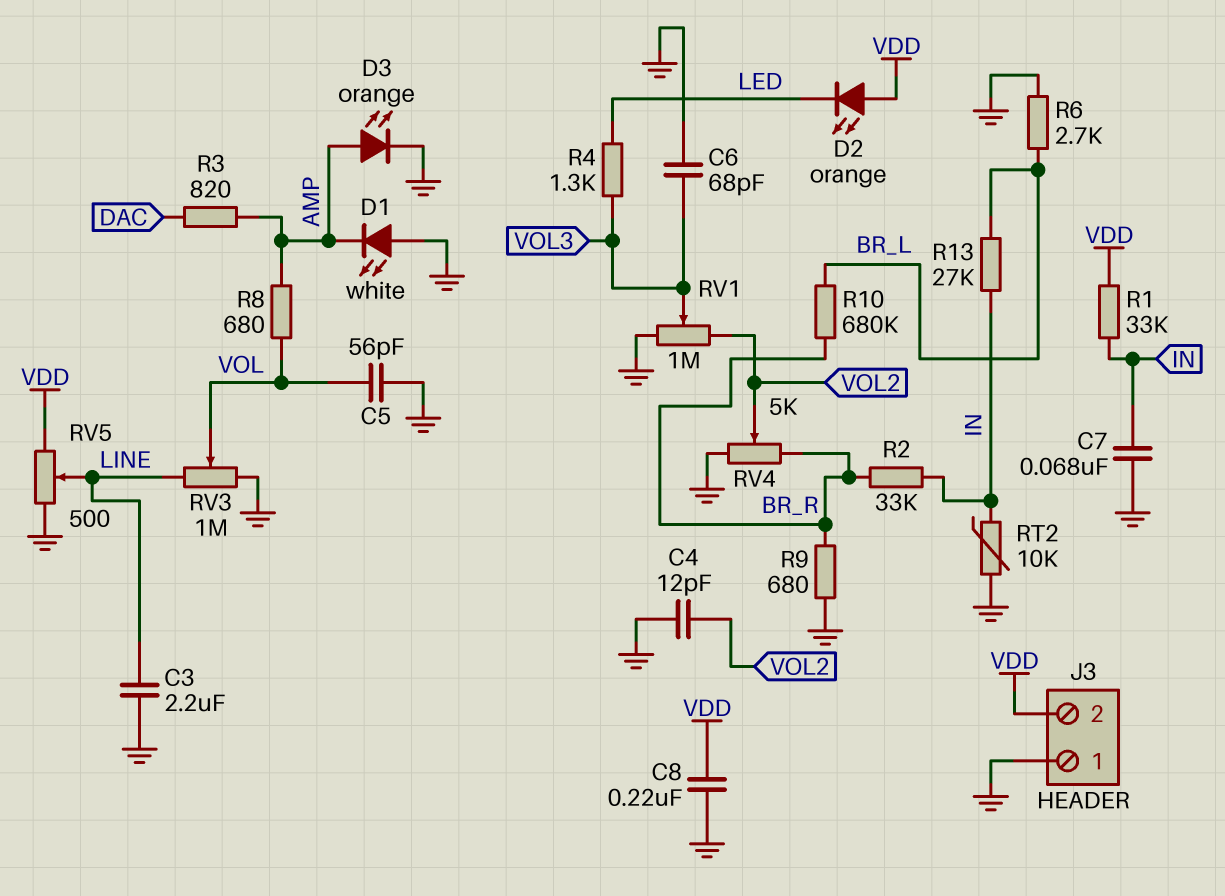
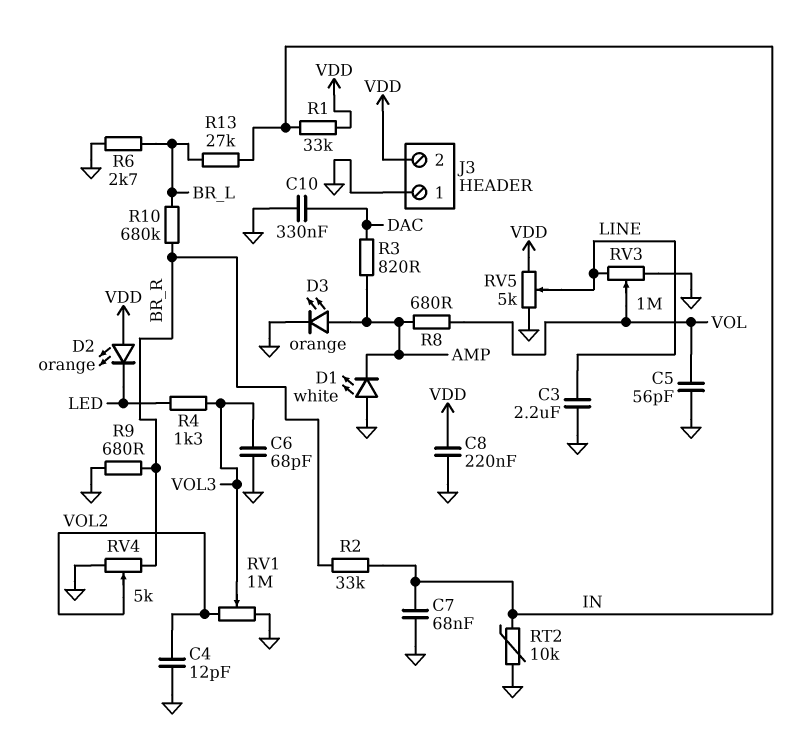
C10: none -> 330nF (DAC, GND)
RV5: 500 (GND, VDD, wiper LINE) -> 5k (GND, VDD, wiper LINE)

